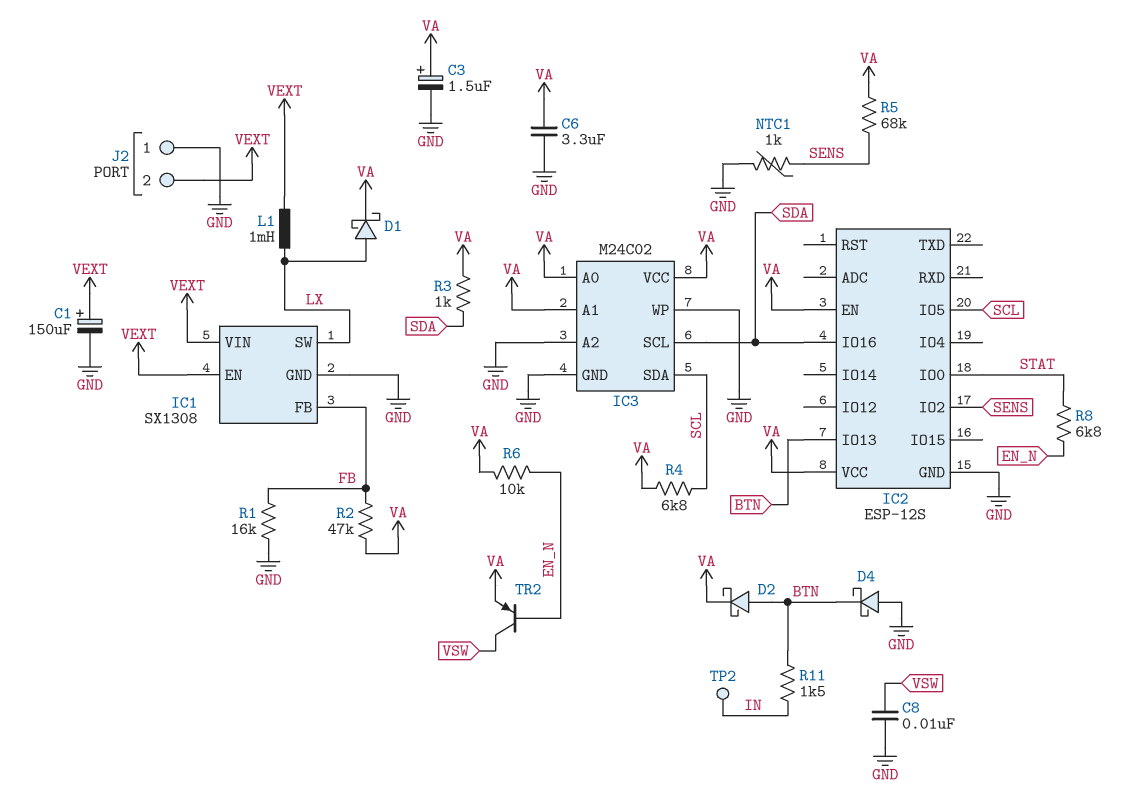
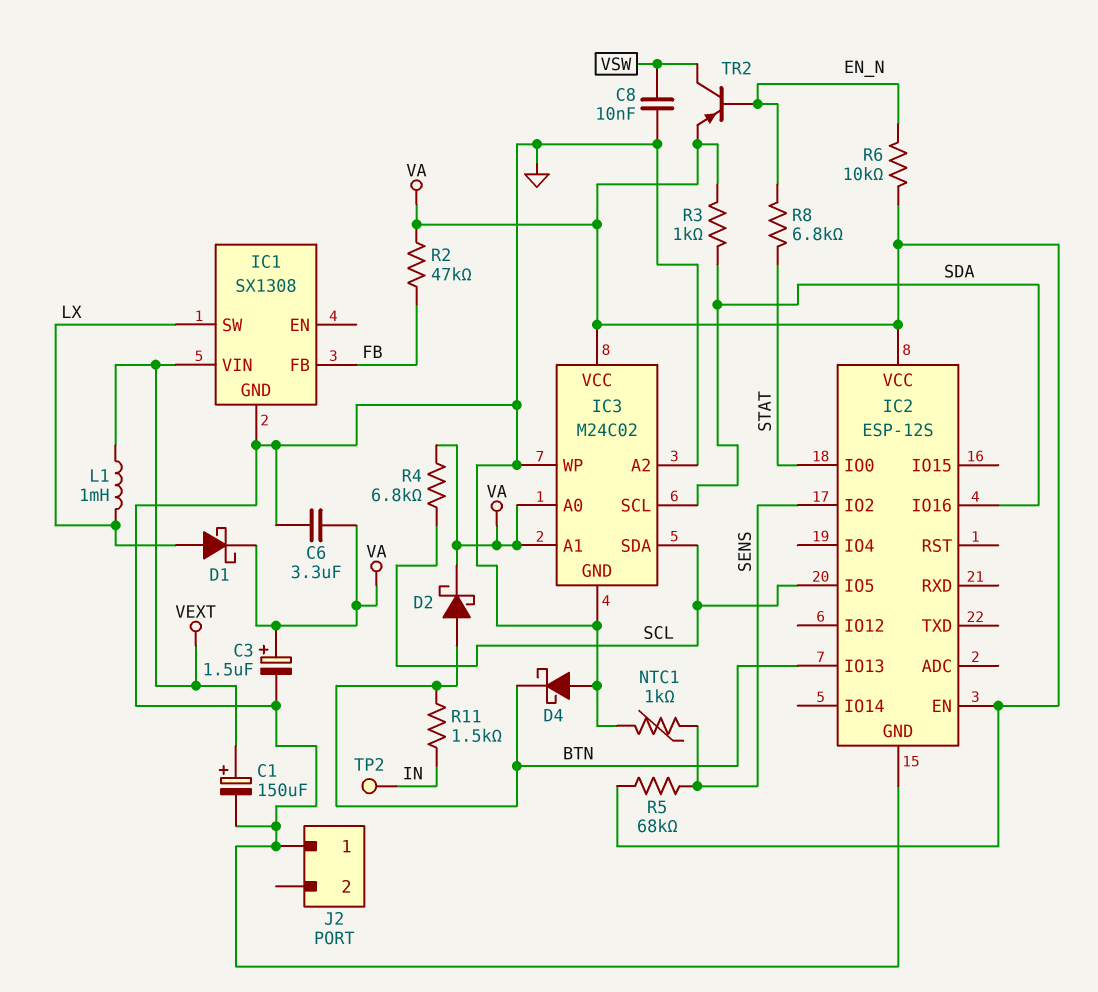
IC1 pin EN: VEXT -> none
J2 pin 2: VEXT -> none
R1: 16k (FB, GND) -> none

